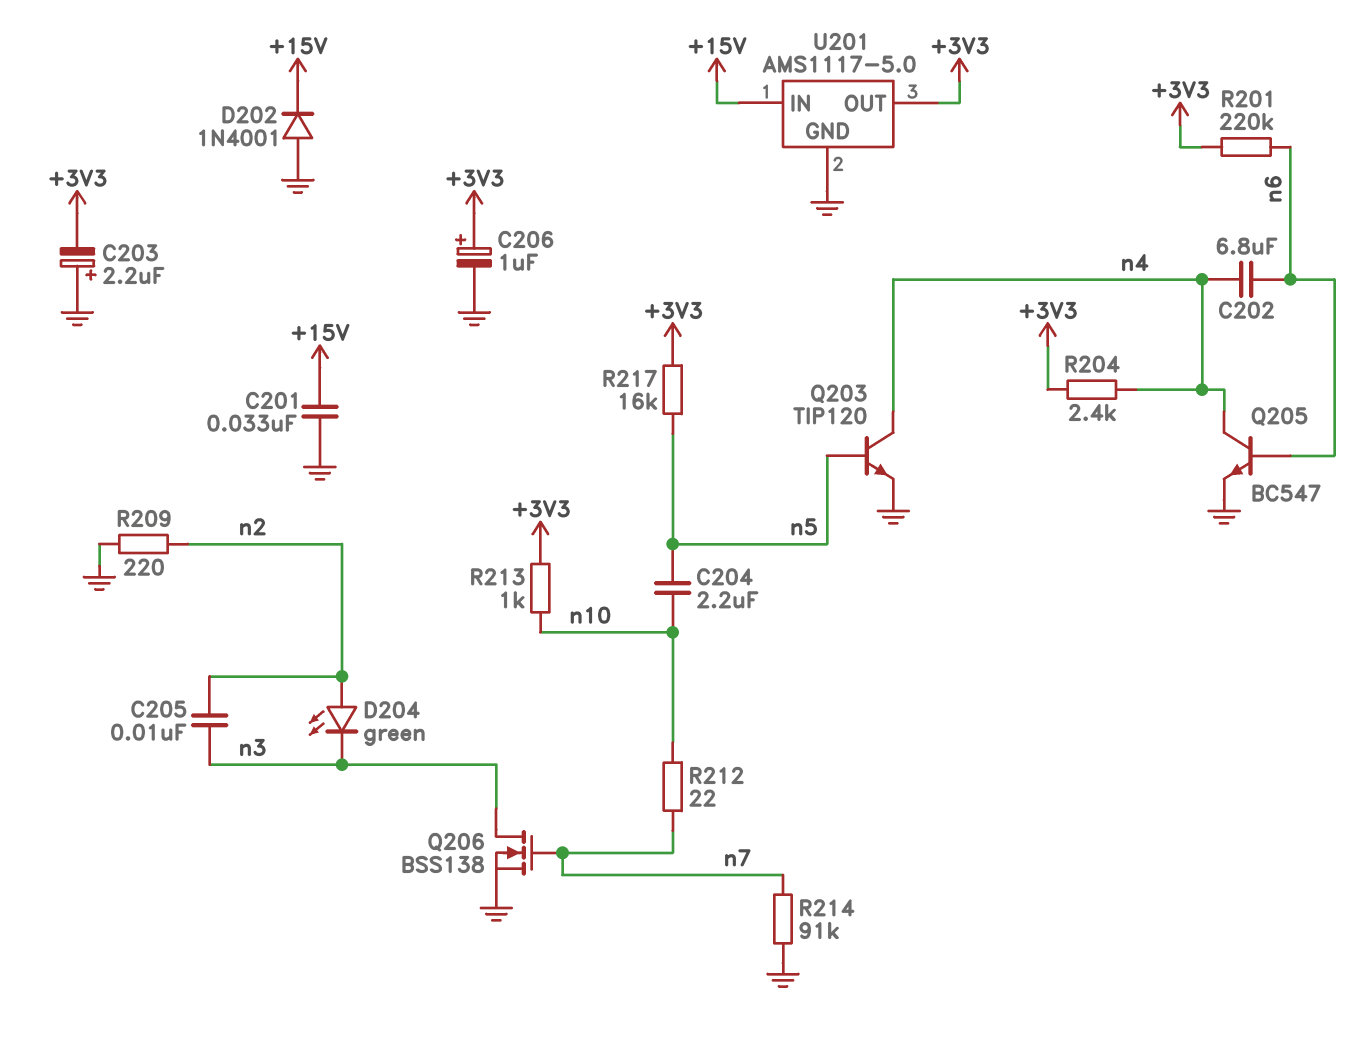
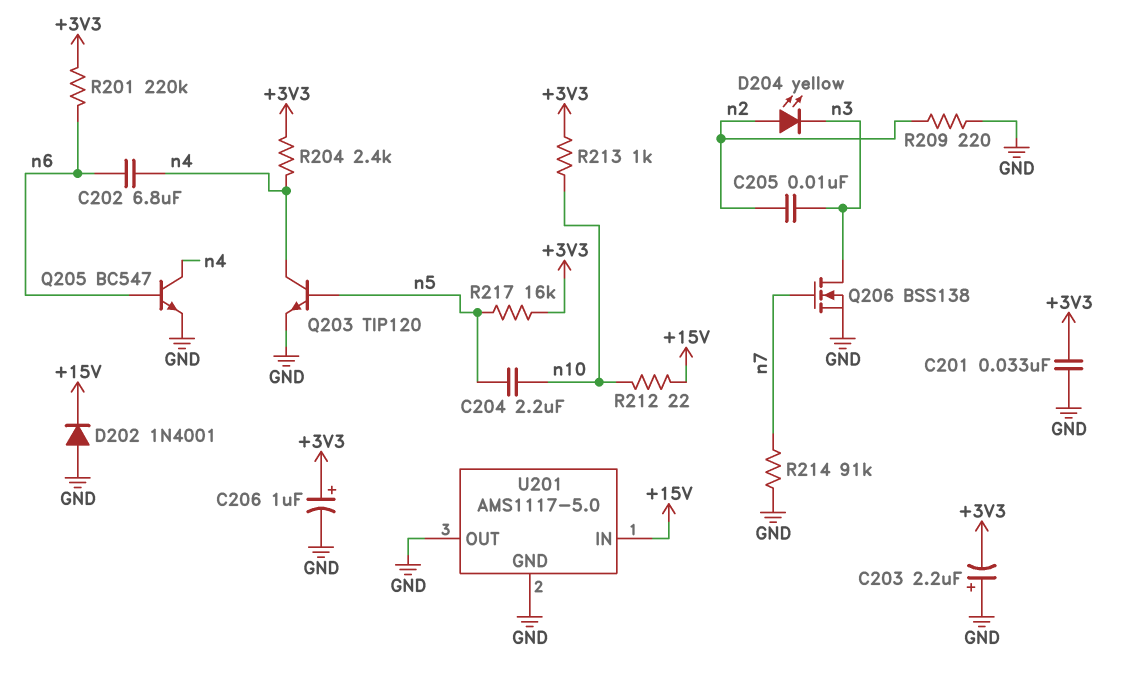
C201: 33nF (+15V, GND) -> 33nF (+3V3, GND)
D204: LED green (A n2, K n3) -> LED yellow (A n2, K n3)
R212: 22 (n7, n10) -> 22 (+15V, n10)
U201 pin OUT: +3V3 -> GND

